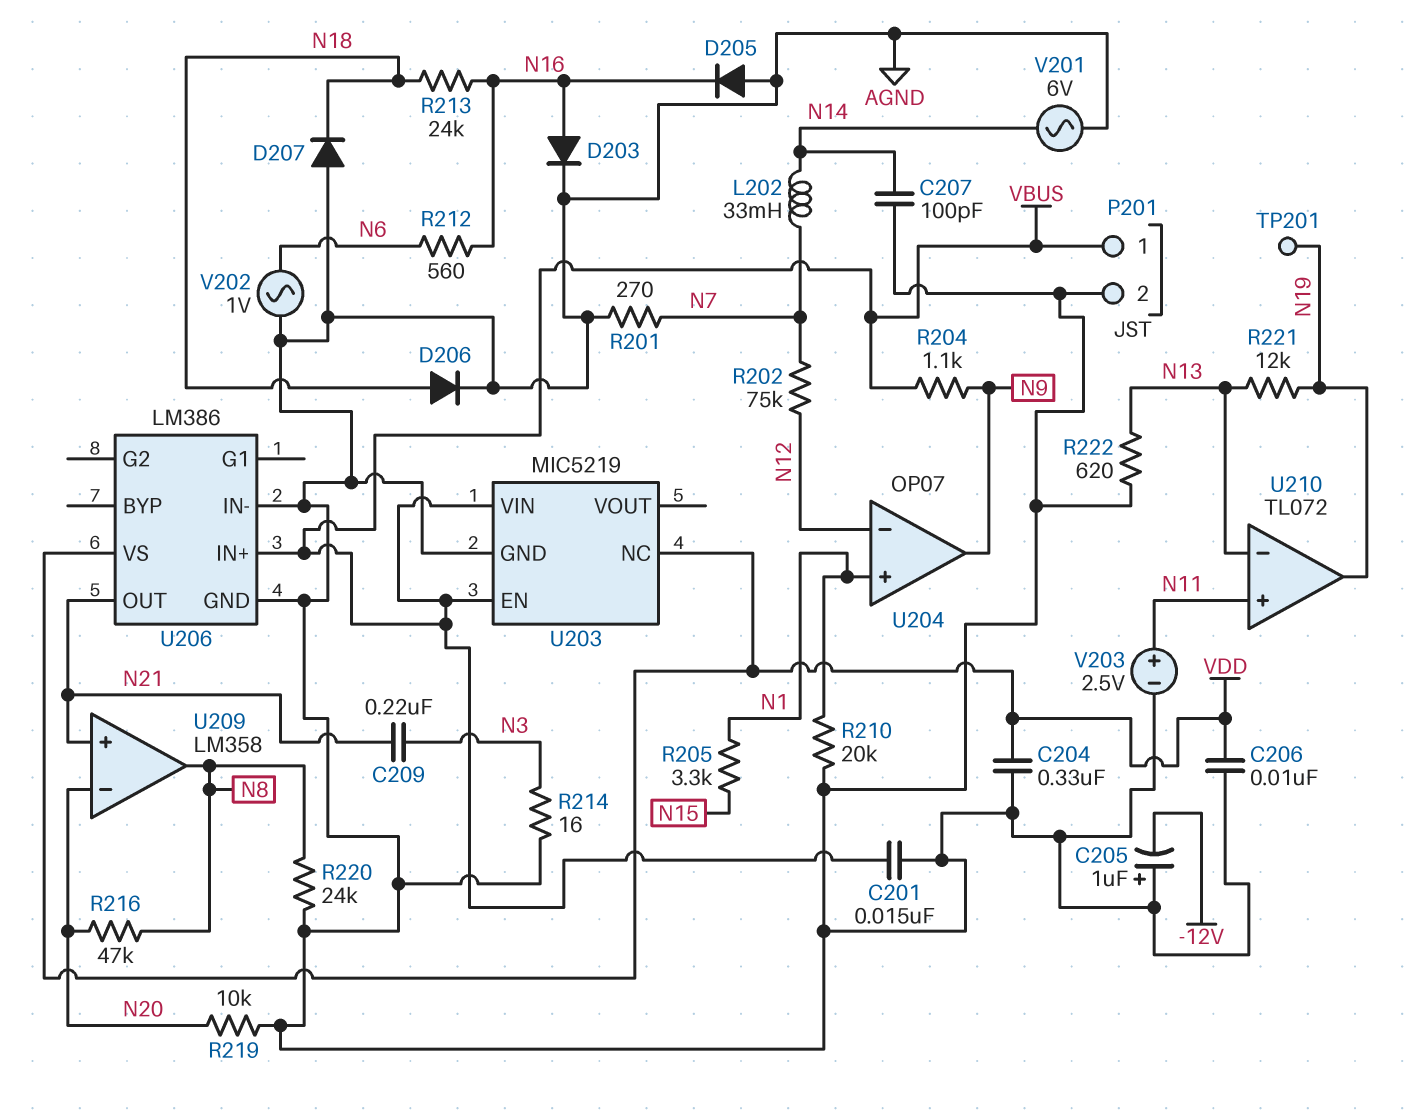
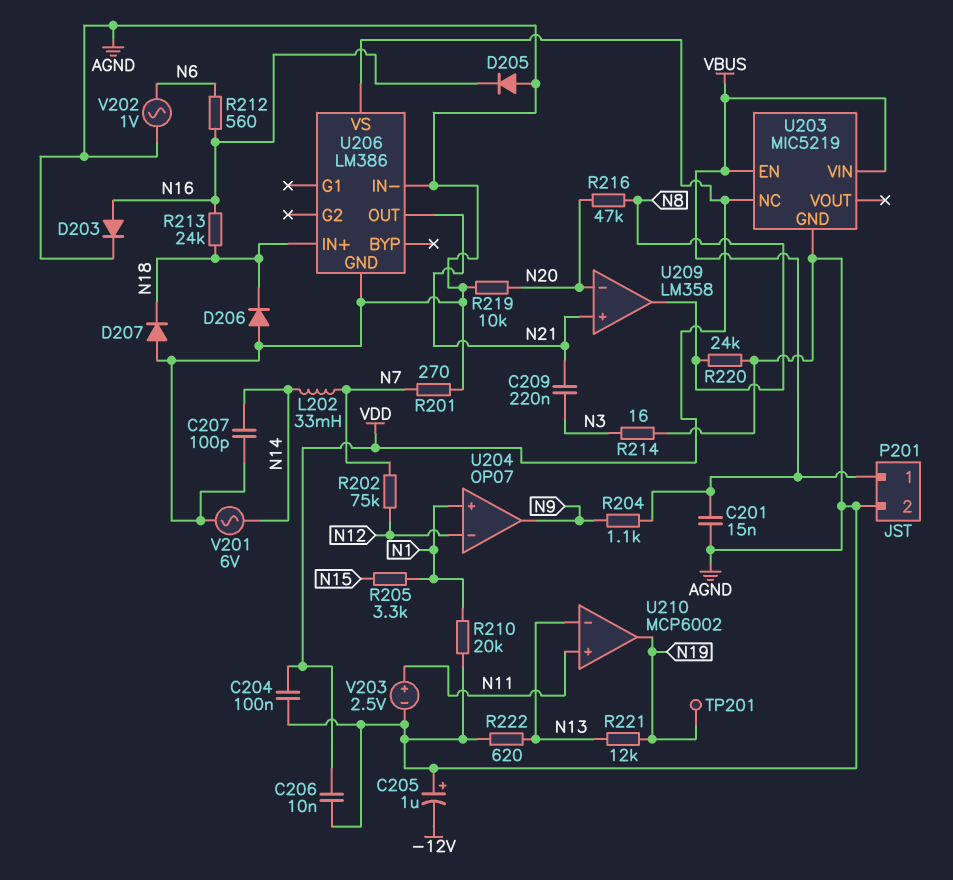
C204: 330nF (AGND, VDD) -> 100nF (AGND, VDD)
D206: diode (A N18, K AGND) -> diode (A AGND, K N18)
U206 pin IN+: VBUS -> N18
U210: TL072 -> MCP6002

